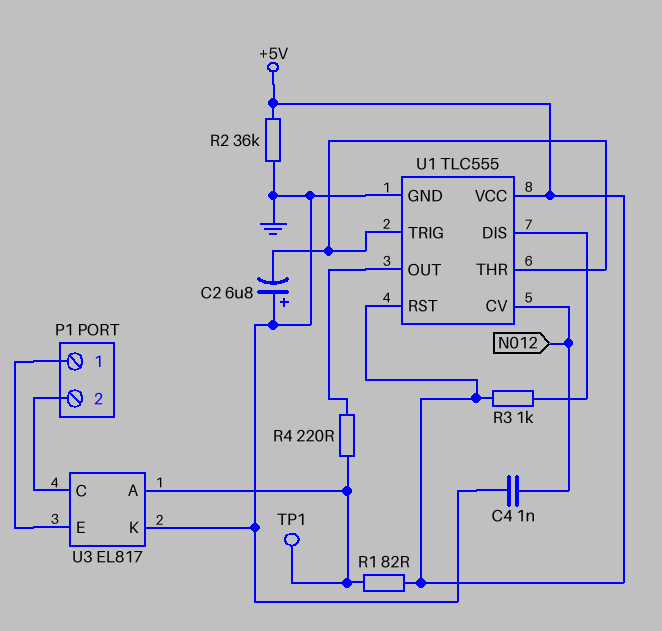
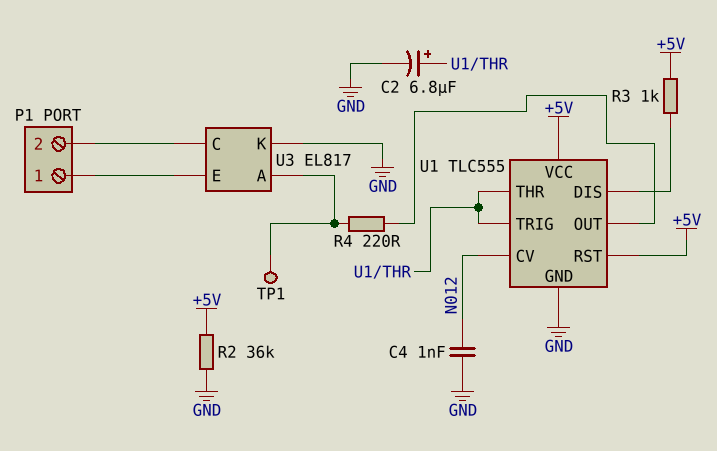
C2: 6.8uF (plus GND, minus U1/THR) -> 6.8uF (plus U1/THR, minus GND)
R1: 82 (+5V, U3/A) -> none

